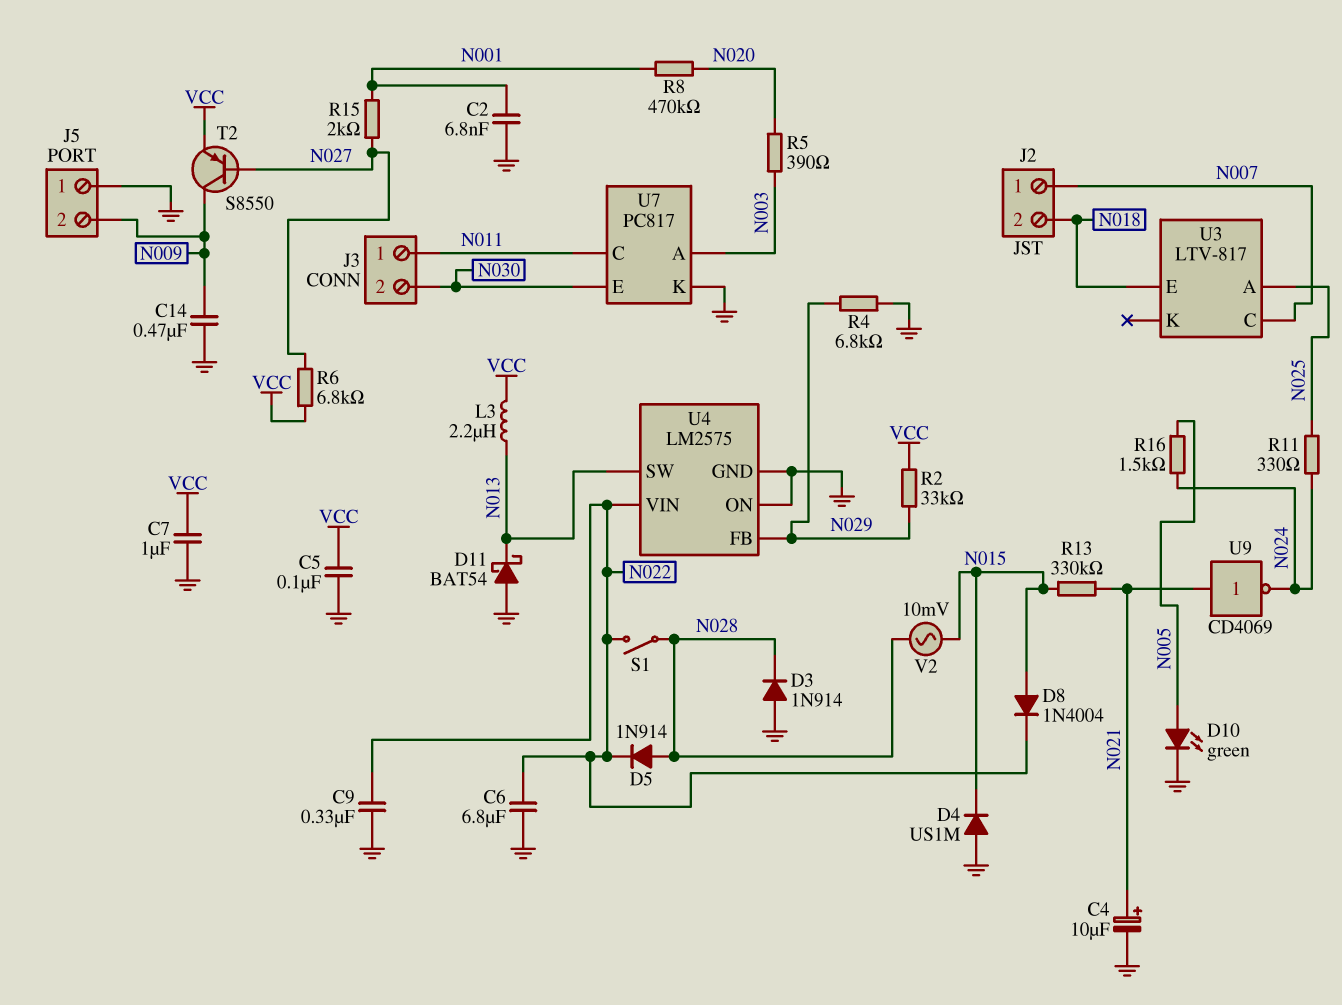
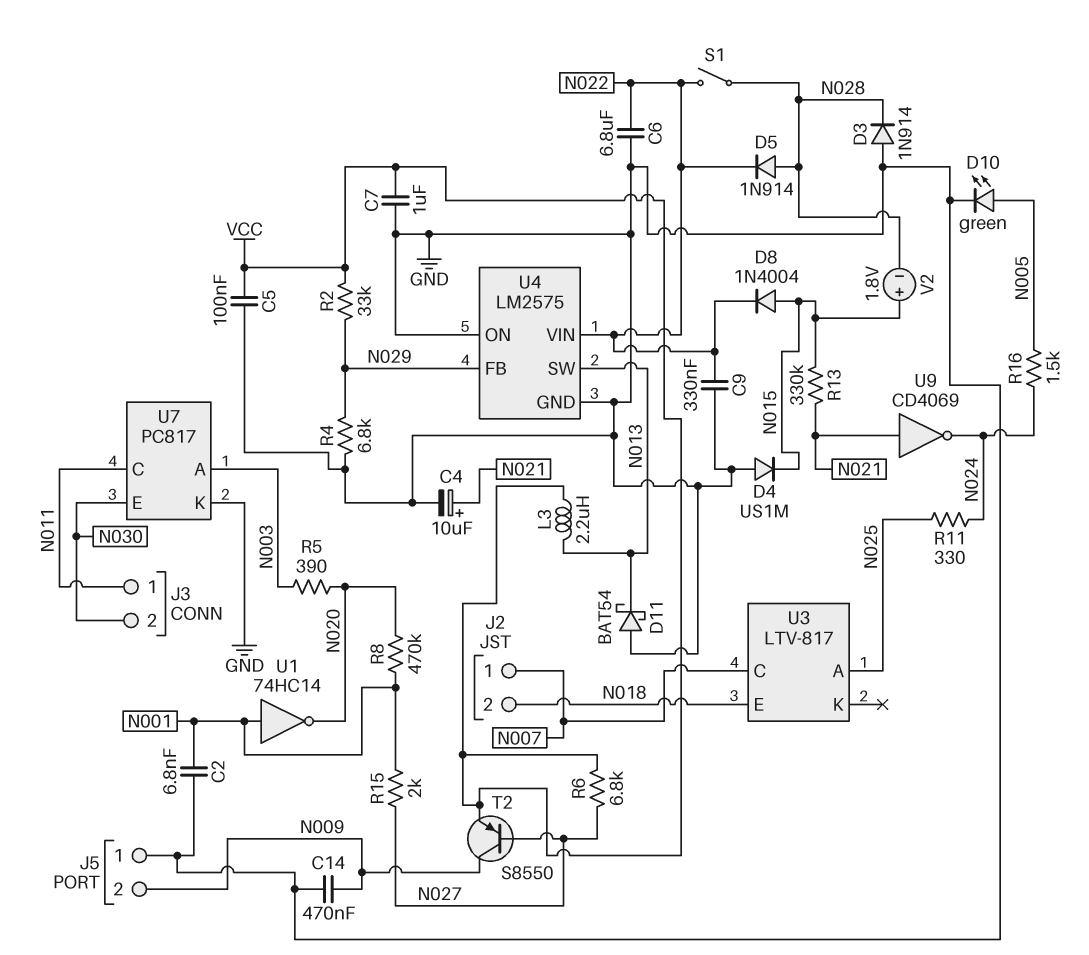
U1: none -> NOT 74HC14 (in N001, out N020)
V2: AC 10mV (N015, N028) -> 1.8V (plus N015, minus N028)

